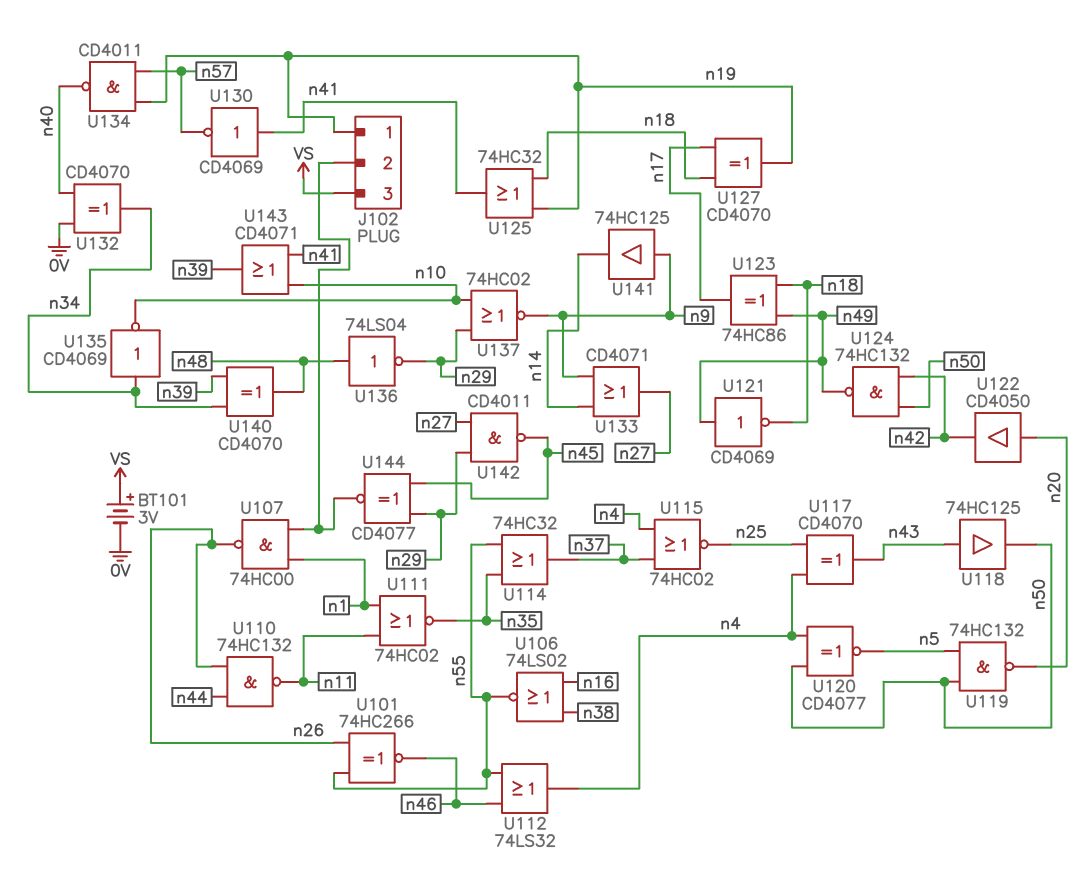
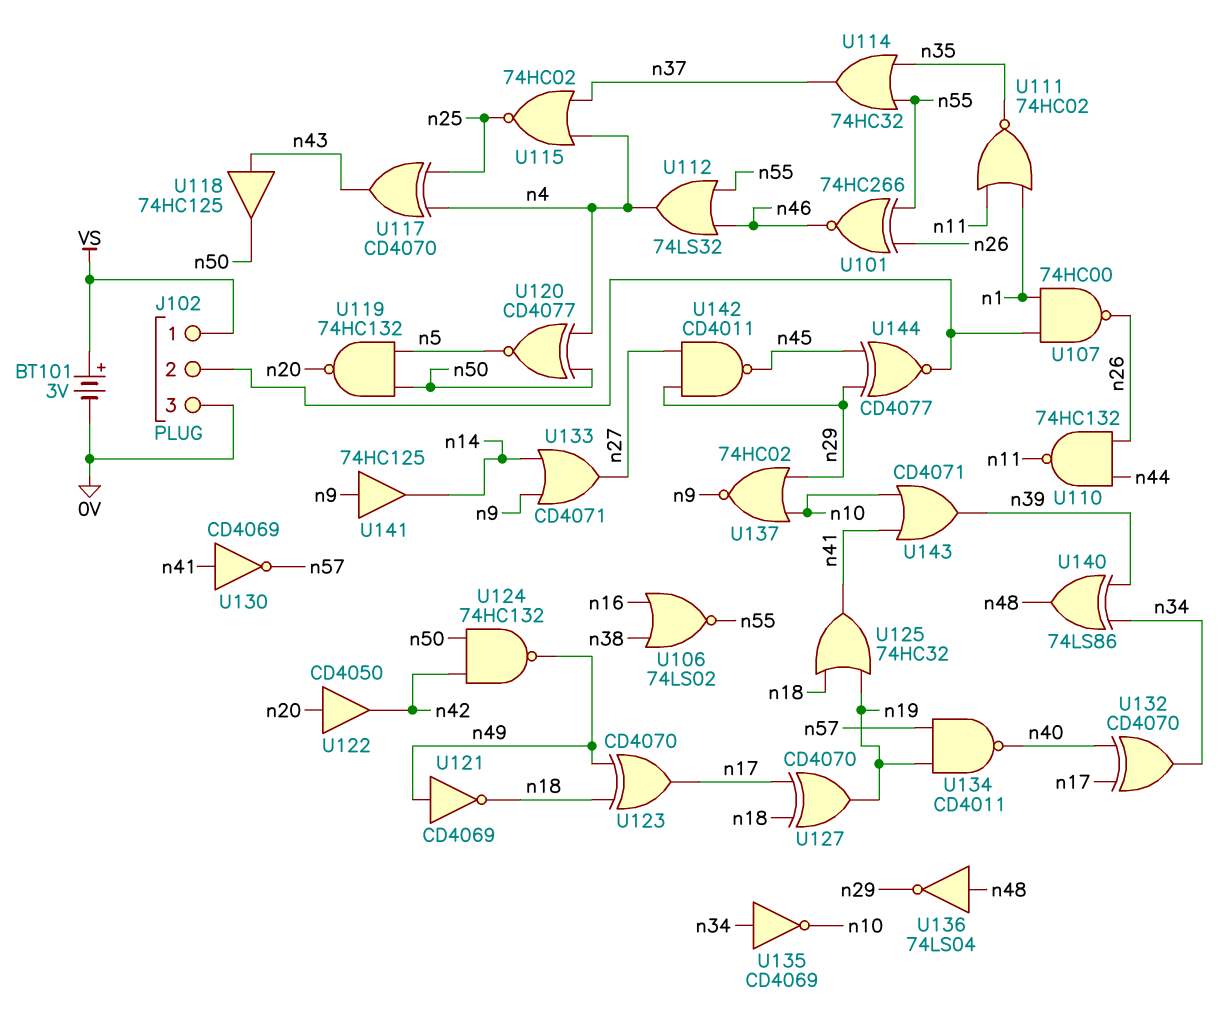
J102 pin 1: n19 -> VS
J102 pin 3: VS -> 0V
U123: XOR 74HC86 (in n18, in n49, out n17) -> XOR CD4070 (in n18, in n49, out n17)
U132: XOR CD4070 (in 0V, in n40, out n34) -> XOR CD4070 (in n17, in n40, out n34)
U140: XOR CD4070 (in n34, in n39, out n48) -> XOR 74LS86 (in n34, in n39, out n48)

